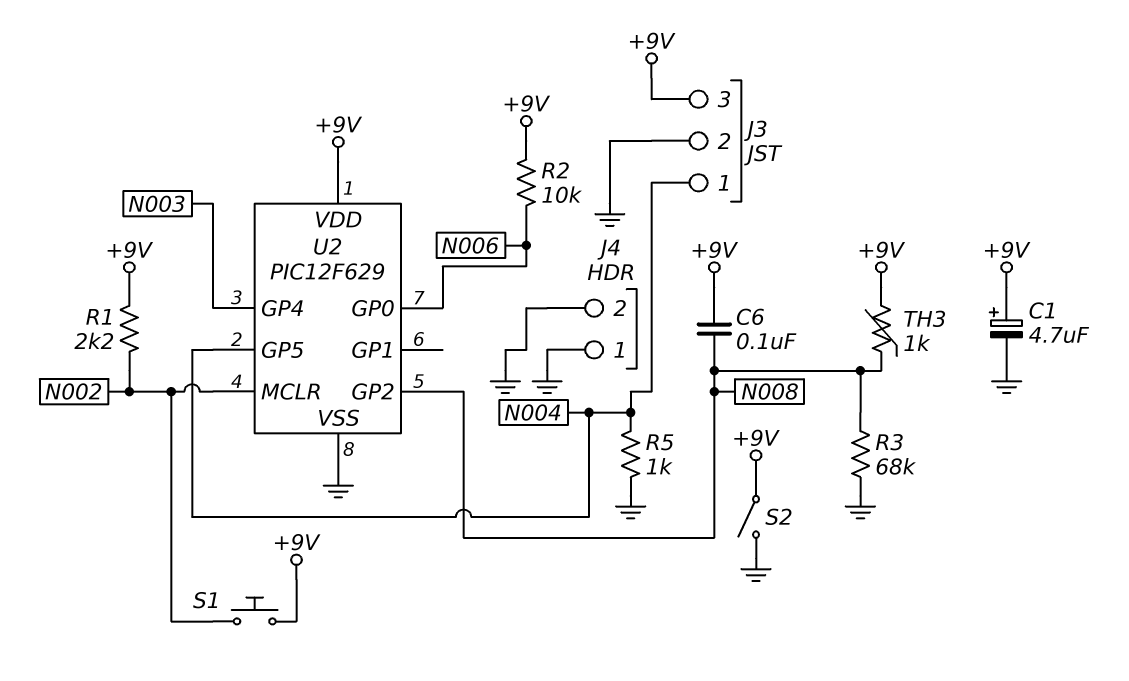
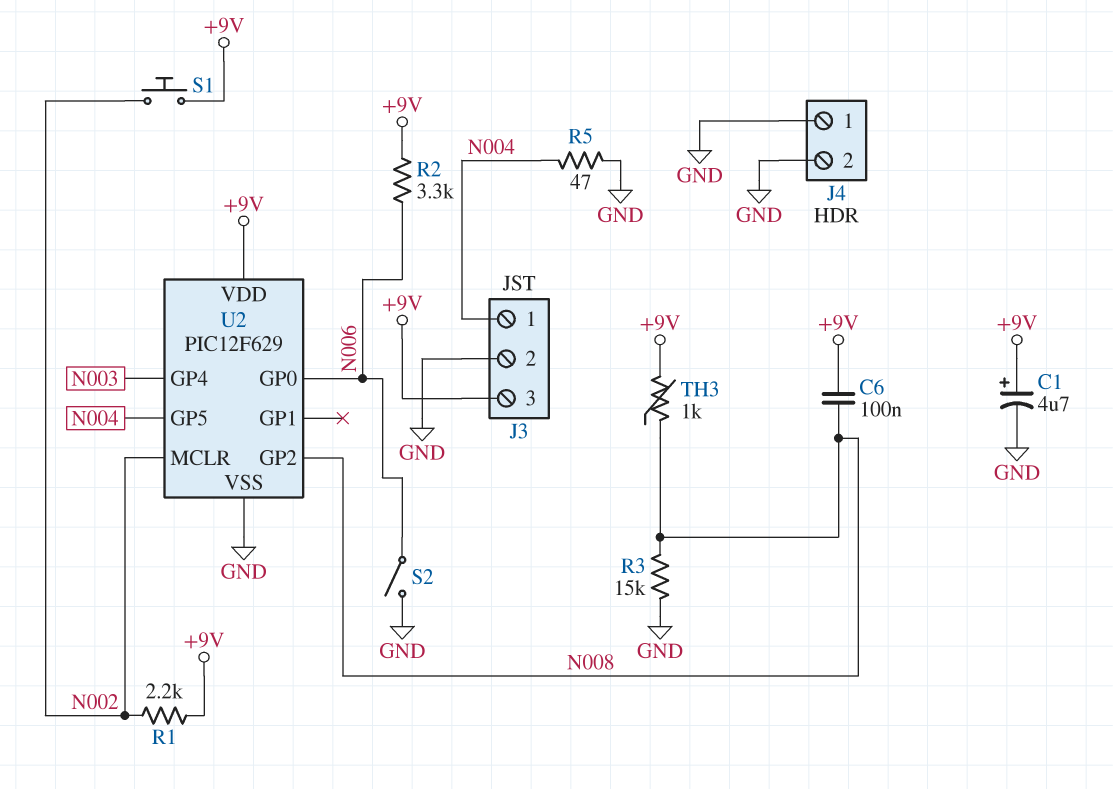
R2: 10k (+9V, N006) -> 3.3k (+9V, N006)
R3: 68k (GND, N008) -> 15k (GND, N008)
R5: 1k (GND, N004) -> 47 (GND, N004)
S2: switch (+9V, GND) -> switch (GND, N006)

